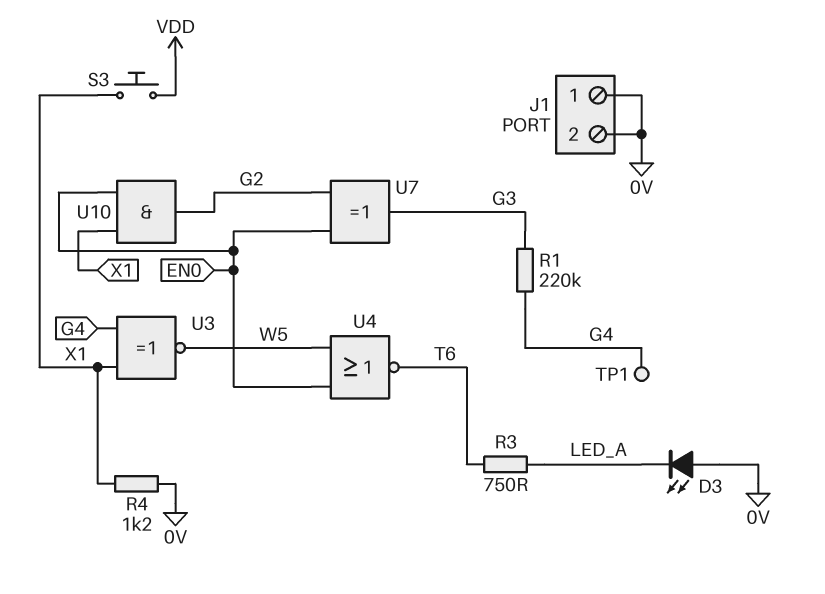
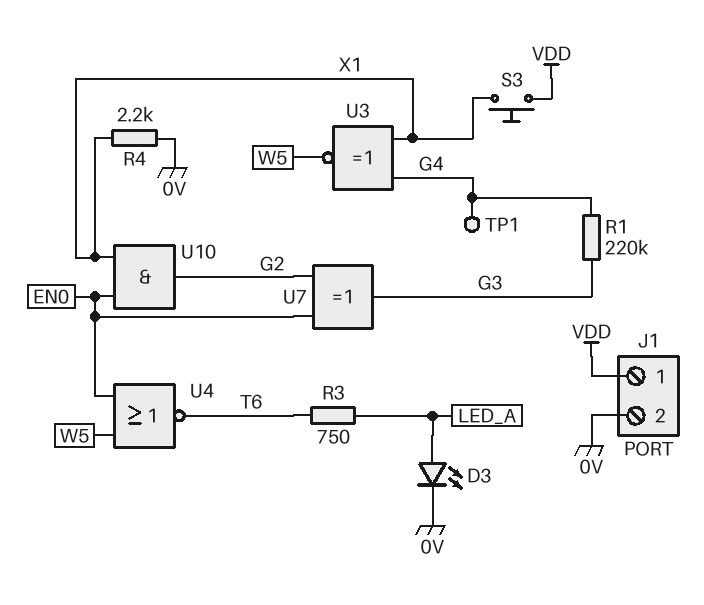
D3: LED (A 0V, K LED_A) -> LED (A LED_A, K 0V)
J1 pin 1: 0V -> VDD
R4: 1.2k (0V, X1) -> 2.2k (0V, X1)

